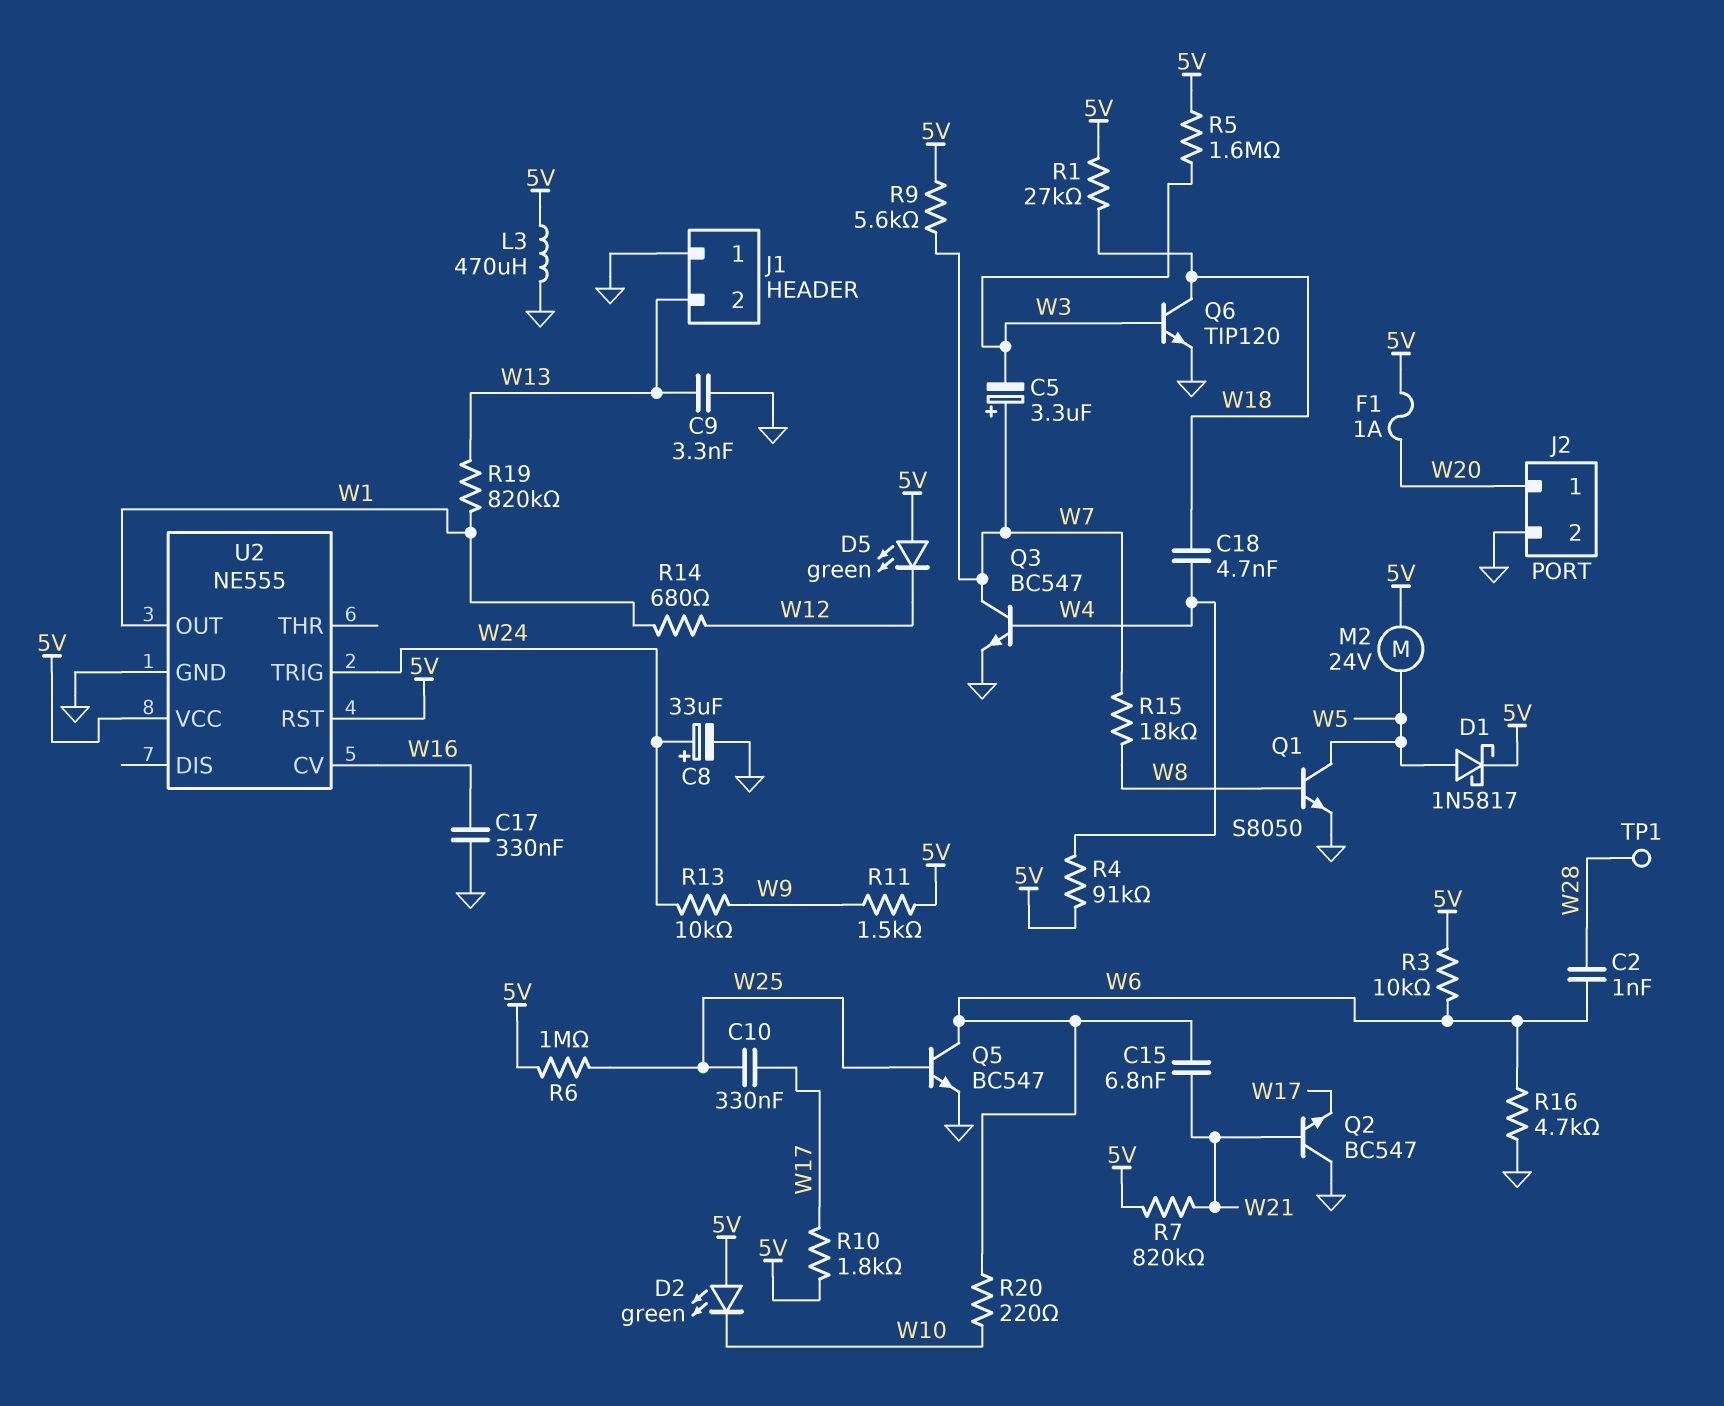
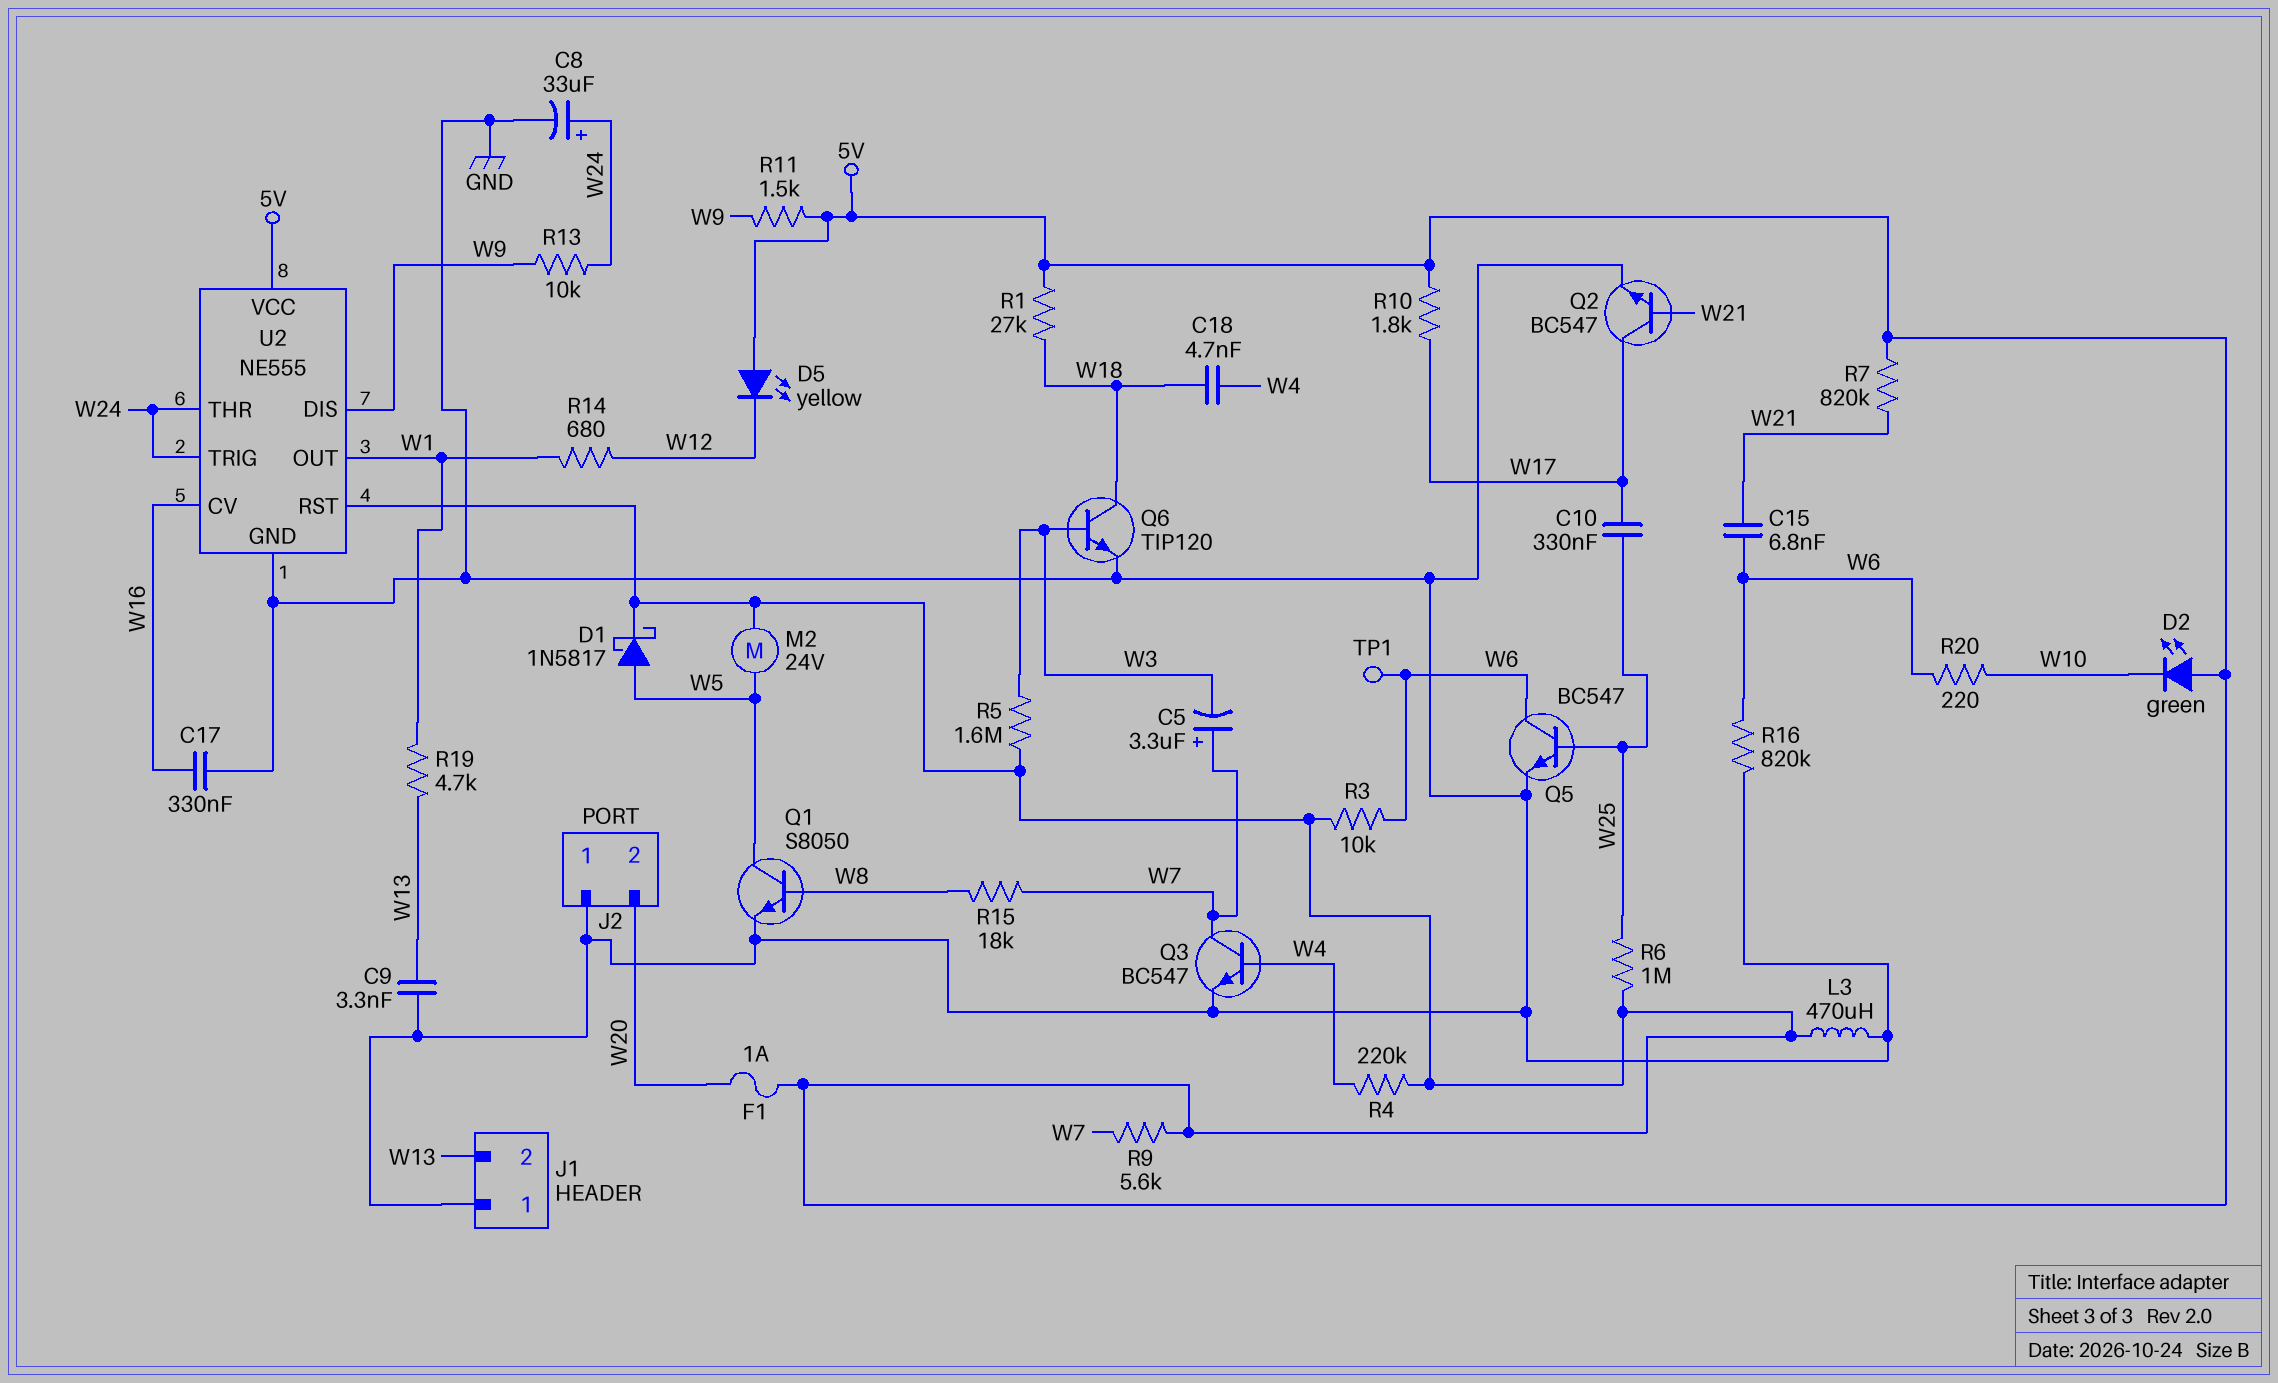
C2: 1nF (W6, W28) -> none
D5: LED green (A 5V, K W12) -> LED yellow (A 5V, K W12)
J2 pin 1: W20 -> GND
J2 pin 2: GND -> W20
Q2: NPN BC547 (B W21, C GND, E W17) -> NPN BC547 (B W21, C W17, E GND)
R4: 91k (5V, W4) -> 220k (5V, W4)
R16: 4.7k (GND, W6) -> 820k (GND, W6)
R19: 820k (W1, W13) -> 4.7k (W1, W13)
TP1: test point (W28) -> test point (W6)
U2 pin DIS: none -> W9
U2 pin THR: none -> W24

